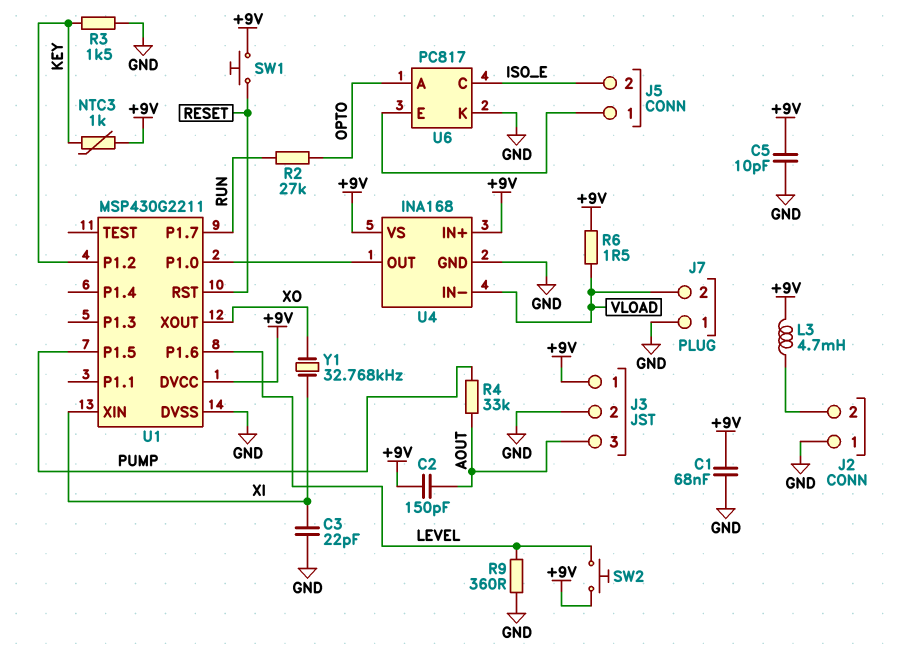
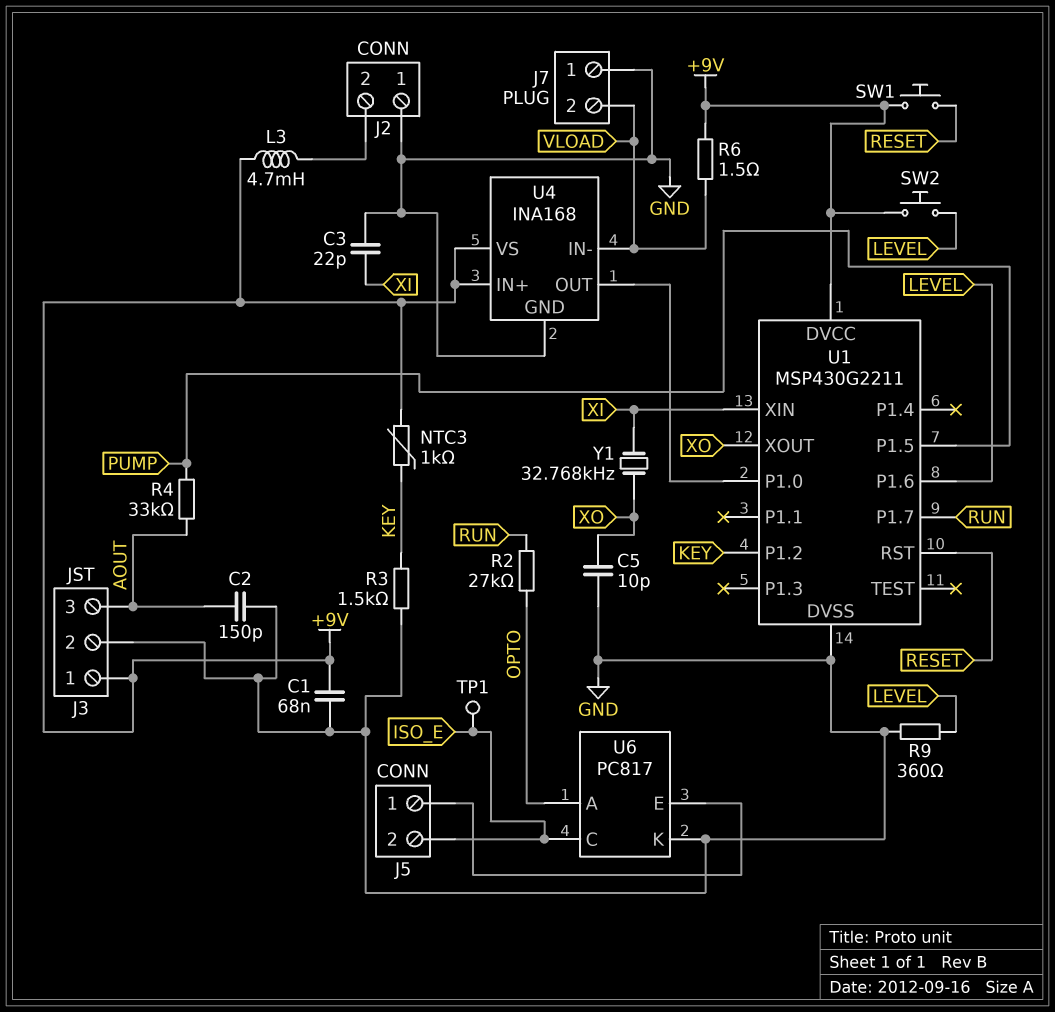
C2: 150pF (+9V, AOUT) -> 150pF (AOUT, GND)
C5: 10pF (+9V, GND) -> 10pF (GND, XO)
TP1: none -> test point (ISO_E)

